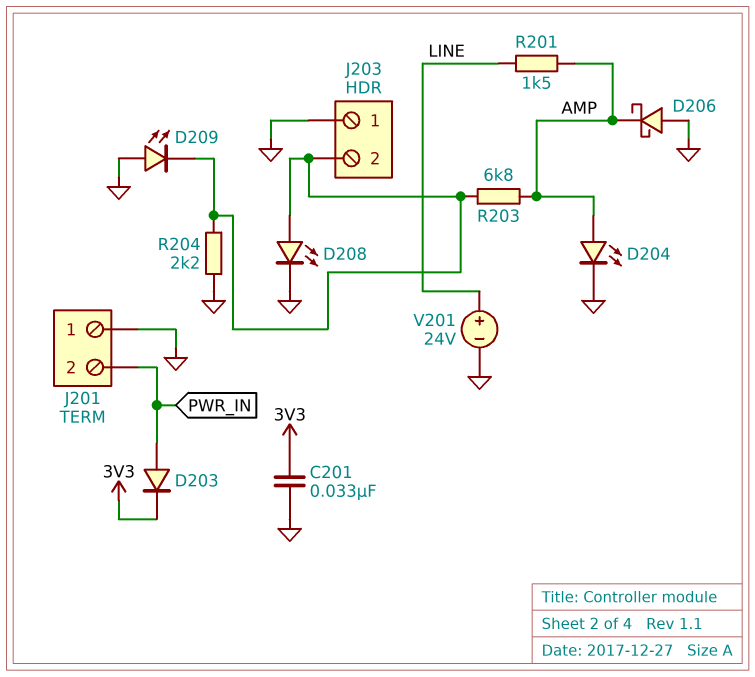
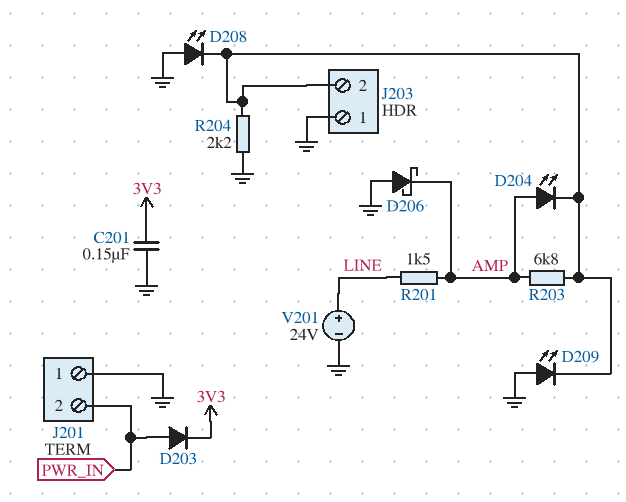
C201: 33nF (3V3, GND) -> 150nF (3V3, GND)
D204: LED (A AMP, K GND) -> LED (A AMP, K J203/2)
D208: LED (A J203/2, K GND) -> LED (A GND, K J203/2)

